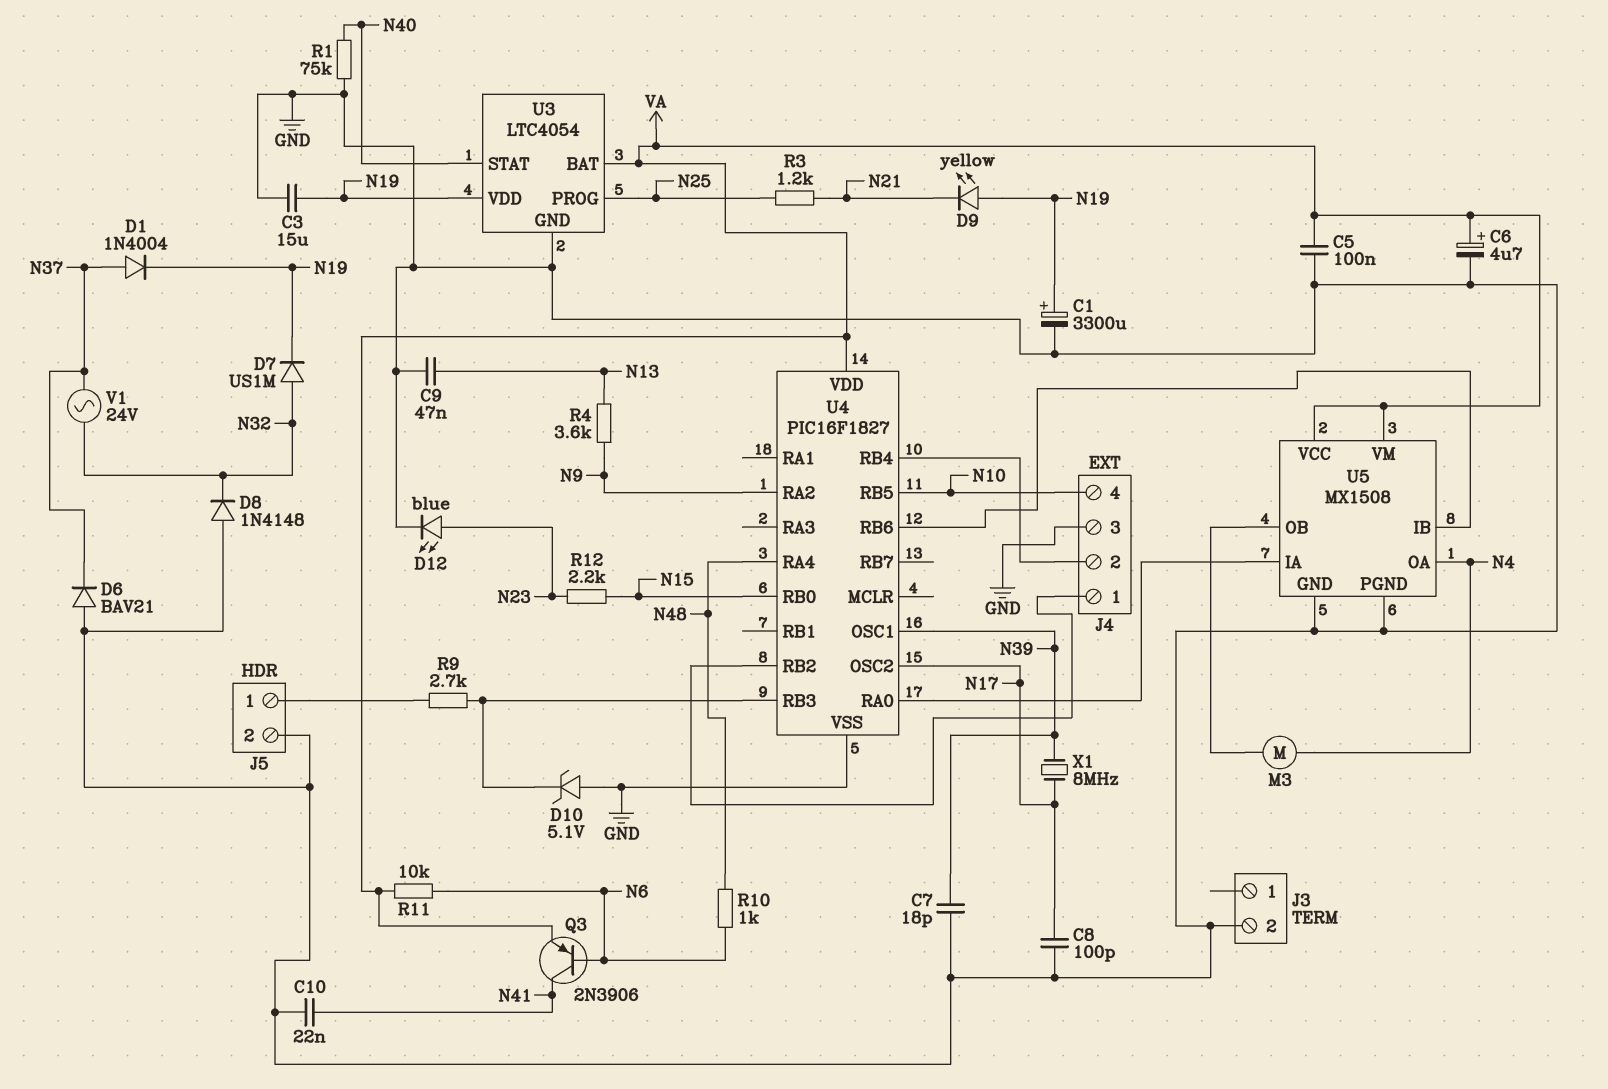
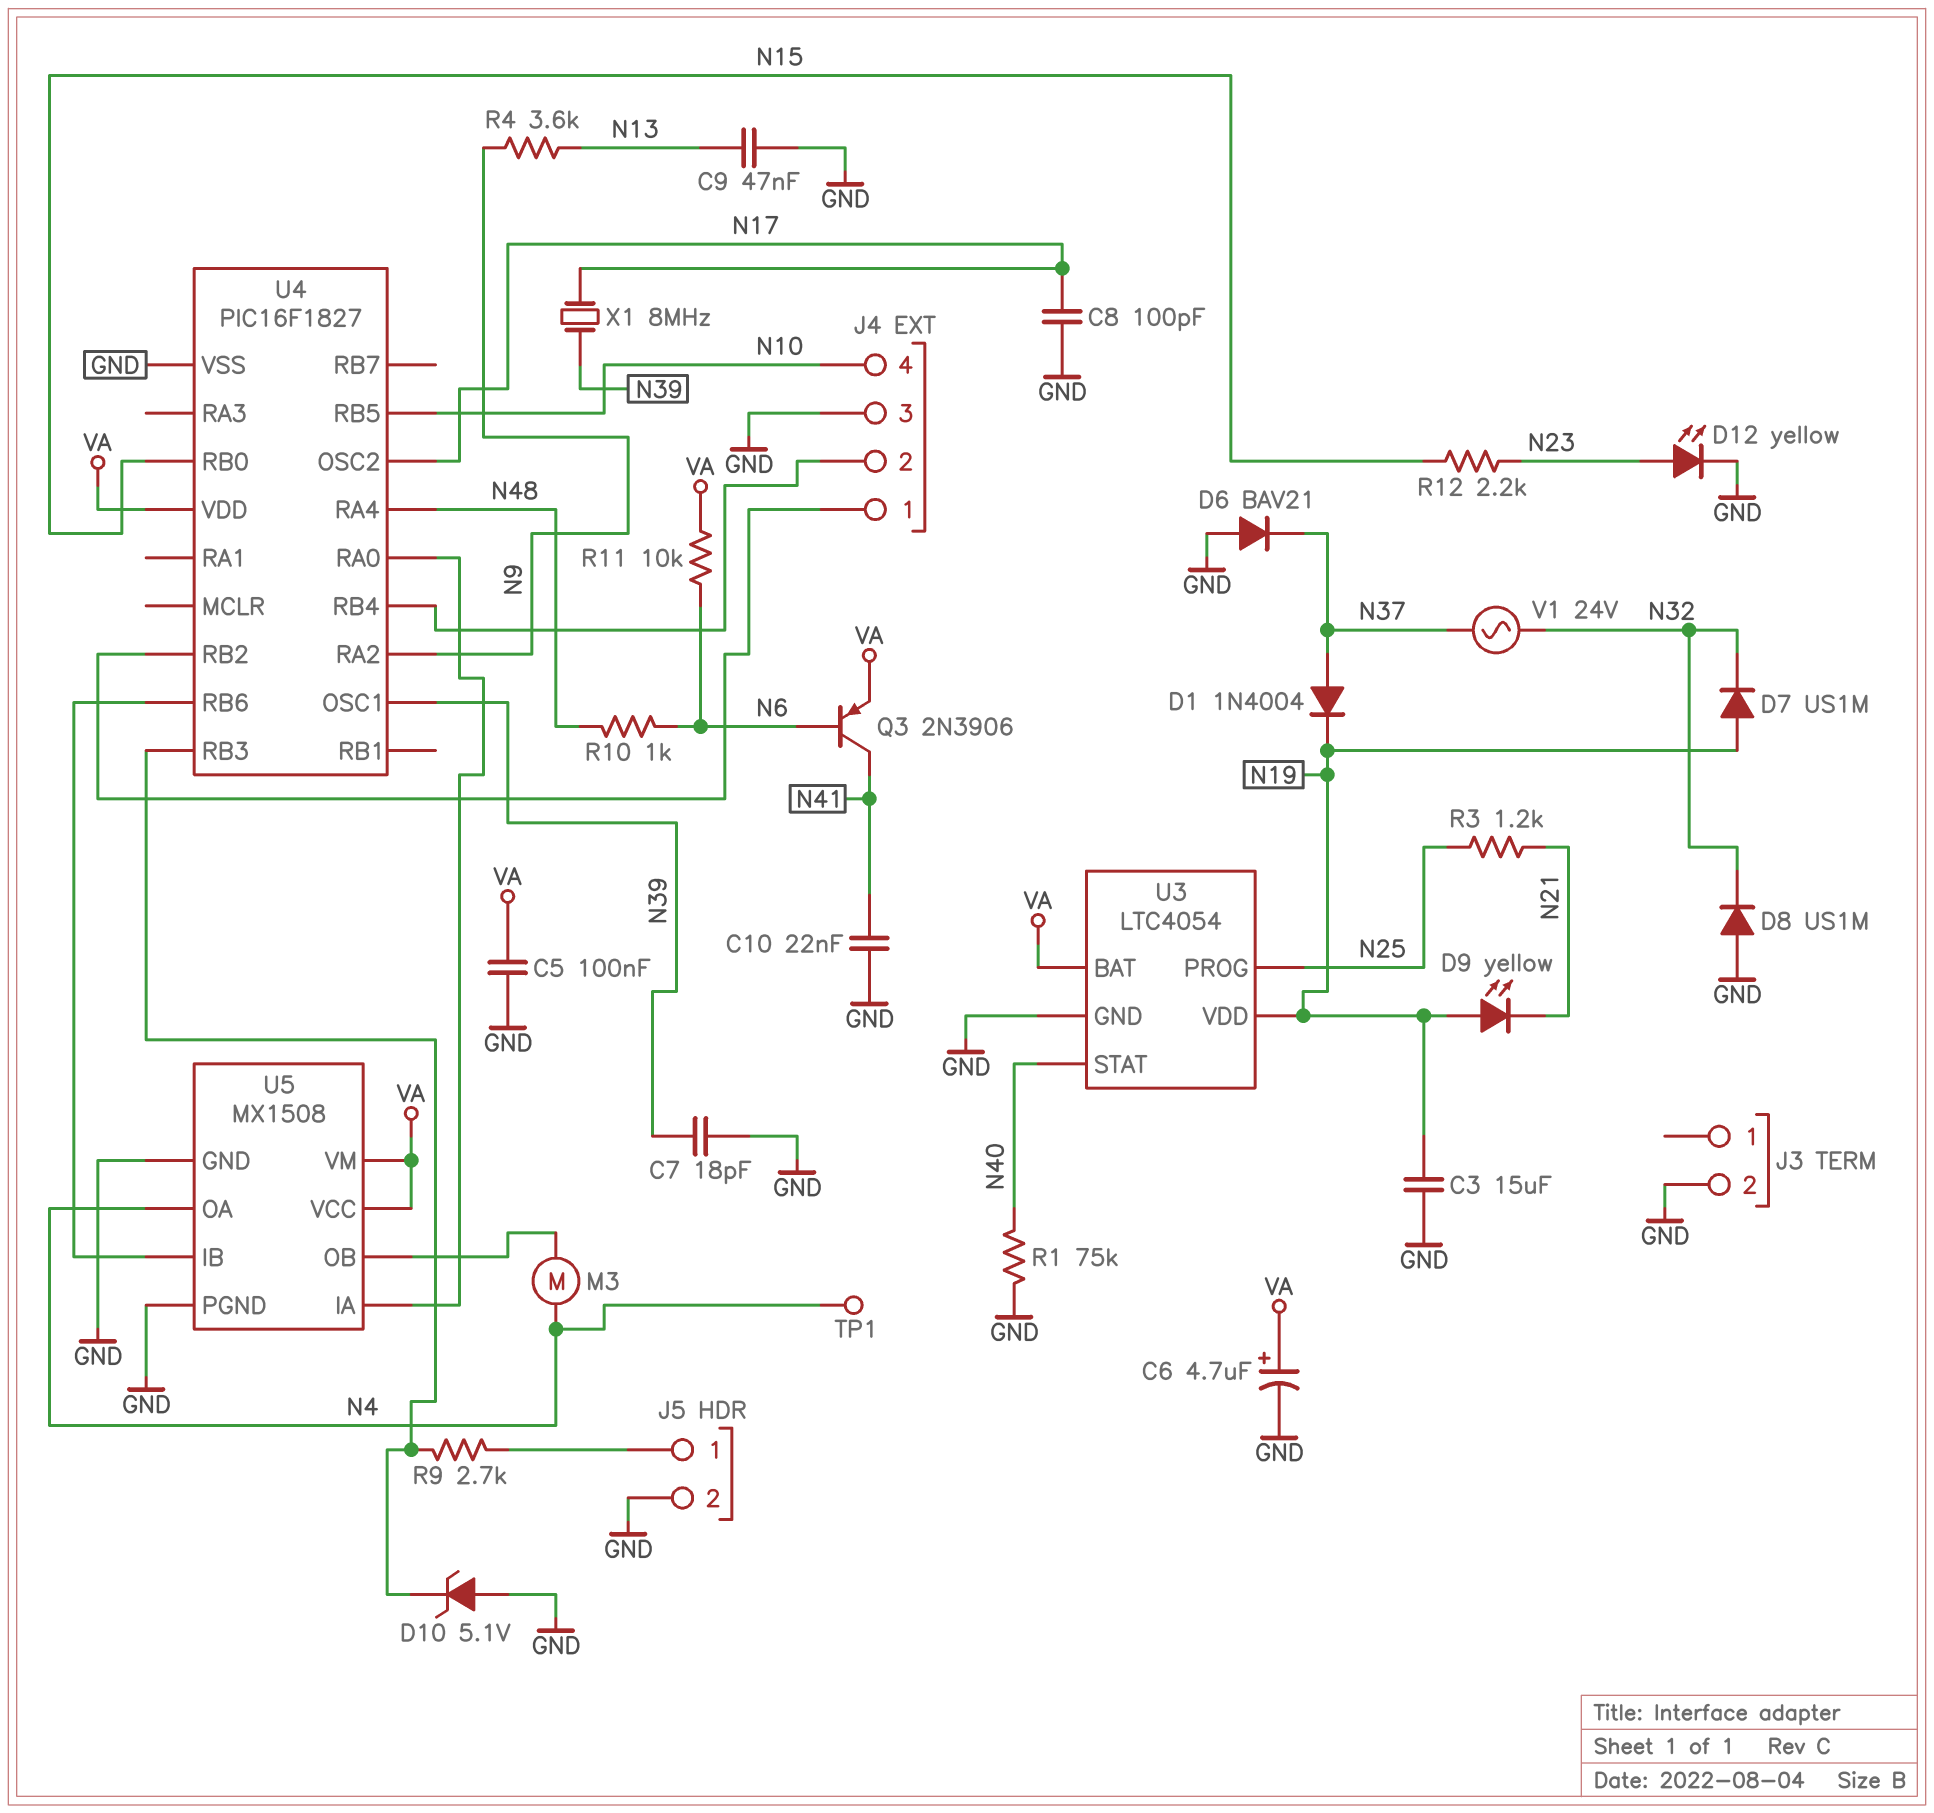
C1: 3300uF (plus N19, minus GND) -> none
D7: diode US1M (A N32, K N19) -> diode US1M (A N19, K N32)
D8: diode 1N4148 (A GND, K N32) -> diode US1M (A GND, K N32)
D12: LED blue (A N23, K GND) -> LED yellow (A N23, K GND)
TP1: none -> test point (N4)

